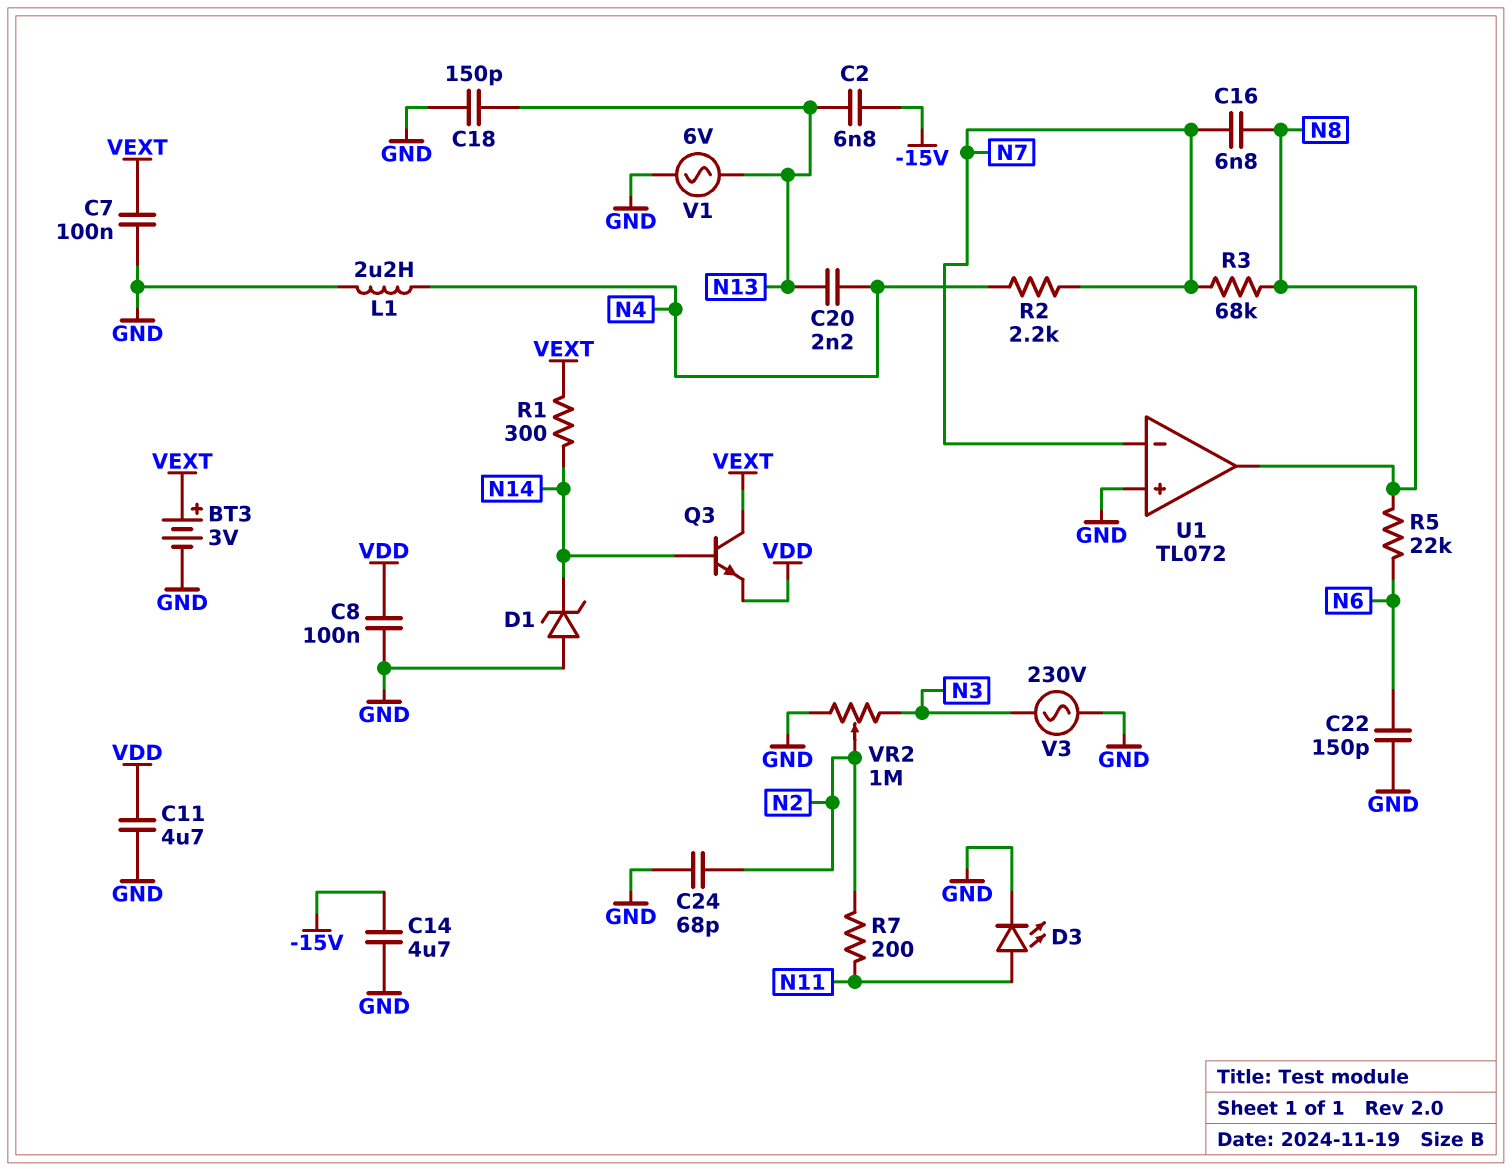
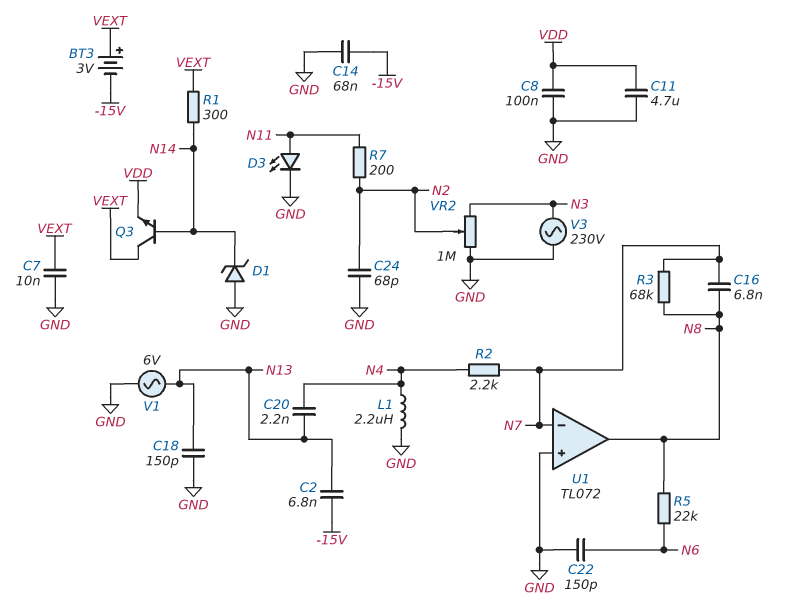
BT3: 3V (plus VEXT, minus GND) -> 3V (plus VEXT, minus -15V)
C7: 100nF (GND, VEXT) -> 10nF (GND, VEXT)
C14: 4.7uF (-15V, GND) -> 68nF (-15V, GND)

